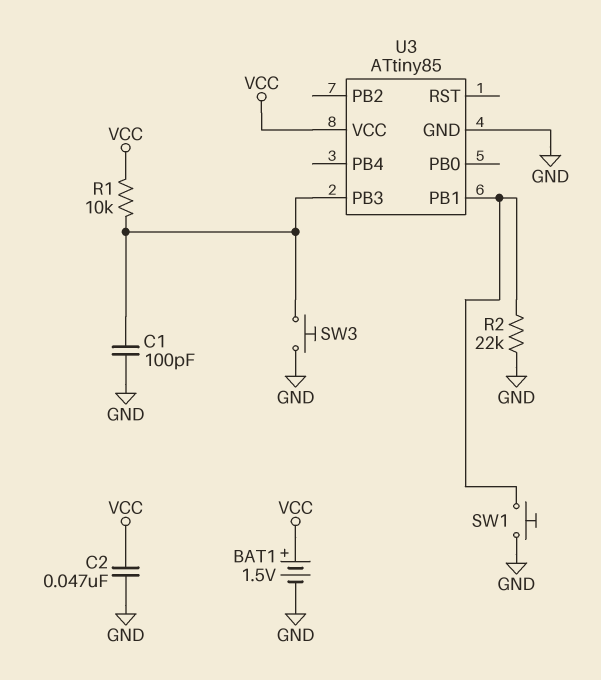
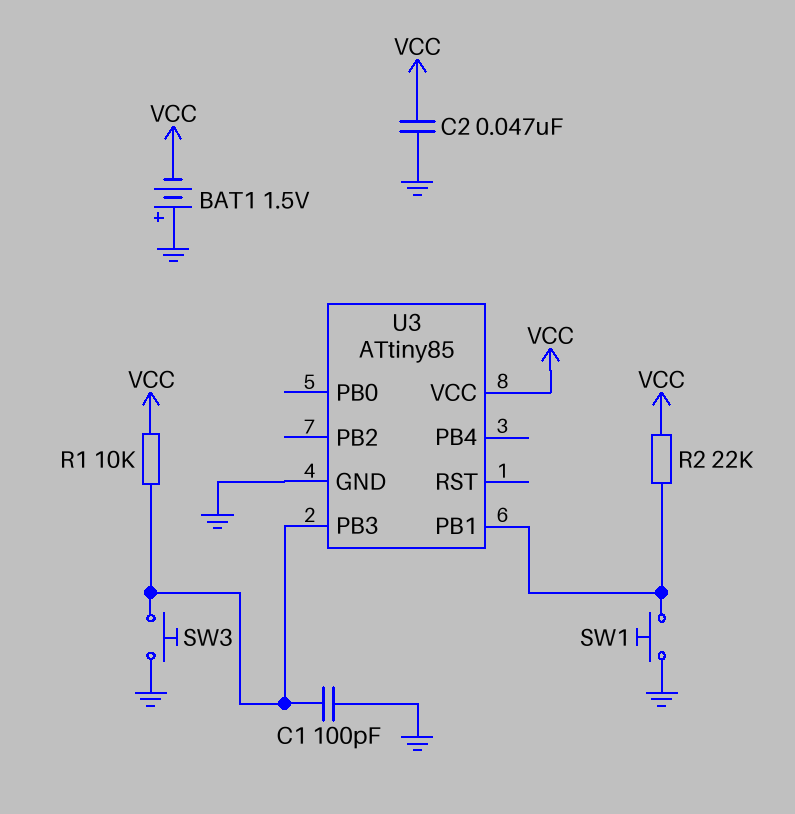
BAT1: 1.5V (plus VCC, minus GND) -> 1.5V (plus GND, minus VCC)
R2: 22k (GND, U3/PB1) -> 22k (U3/PB1, VCC)

